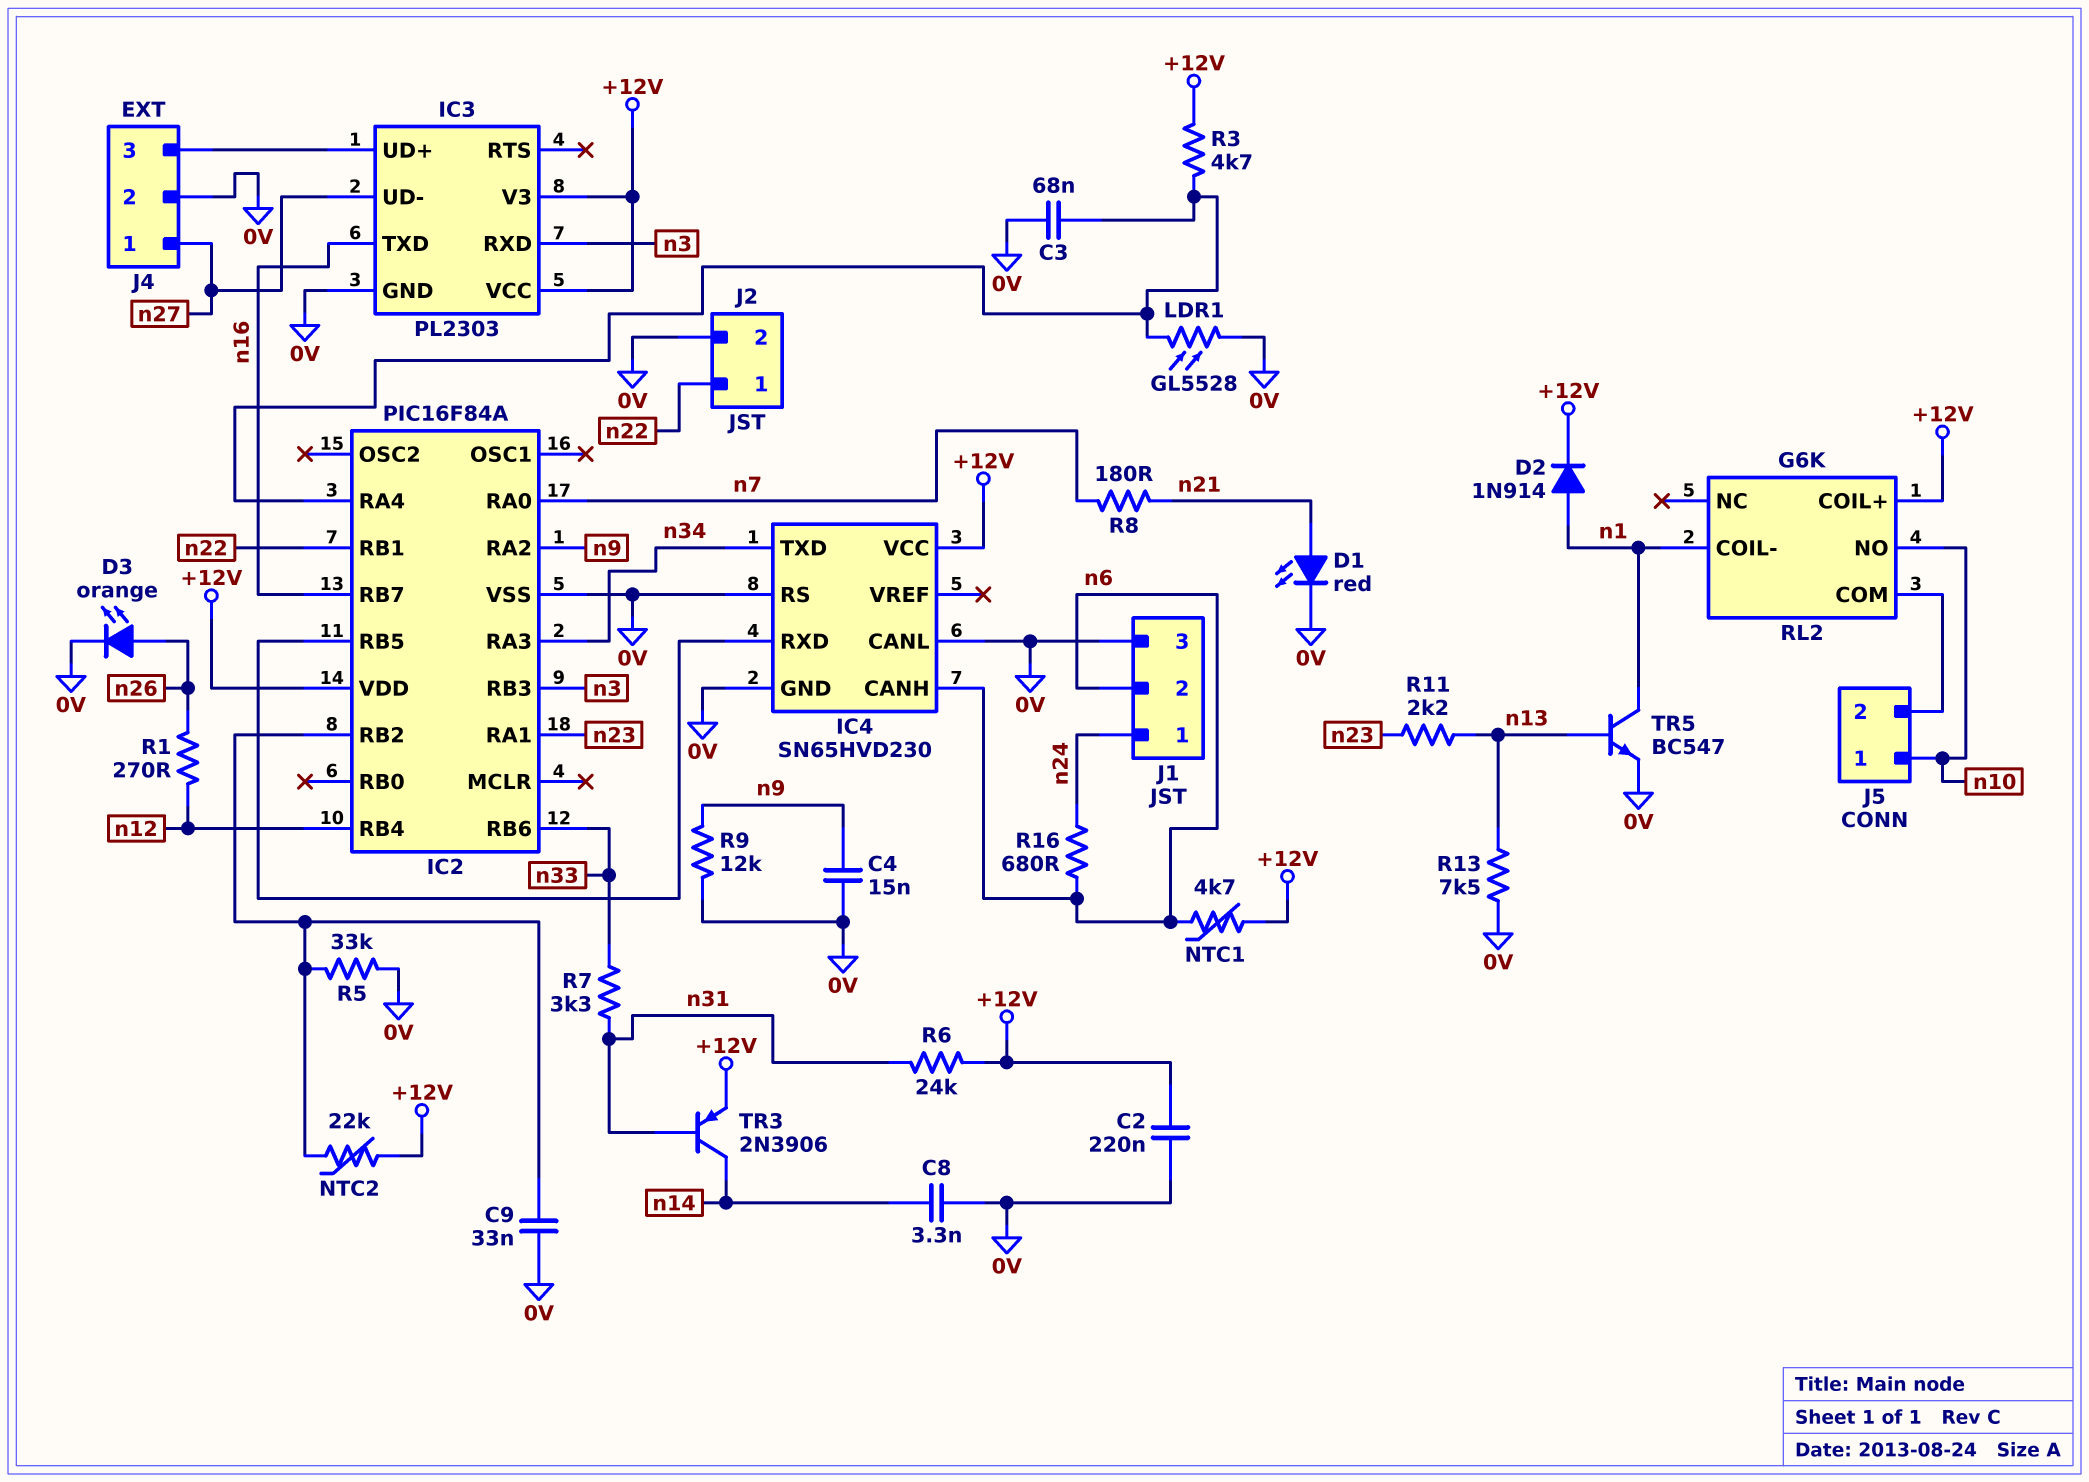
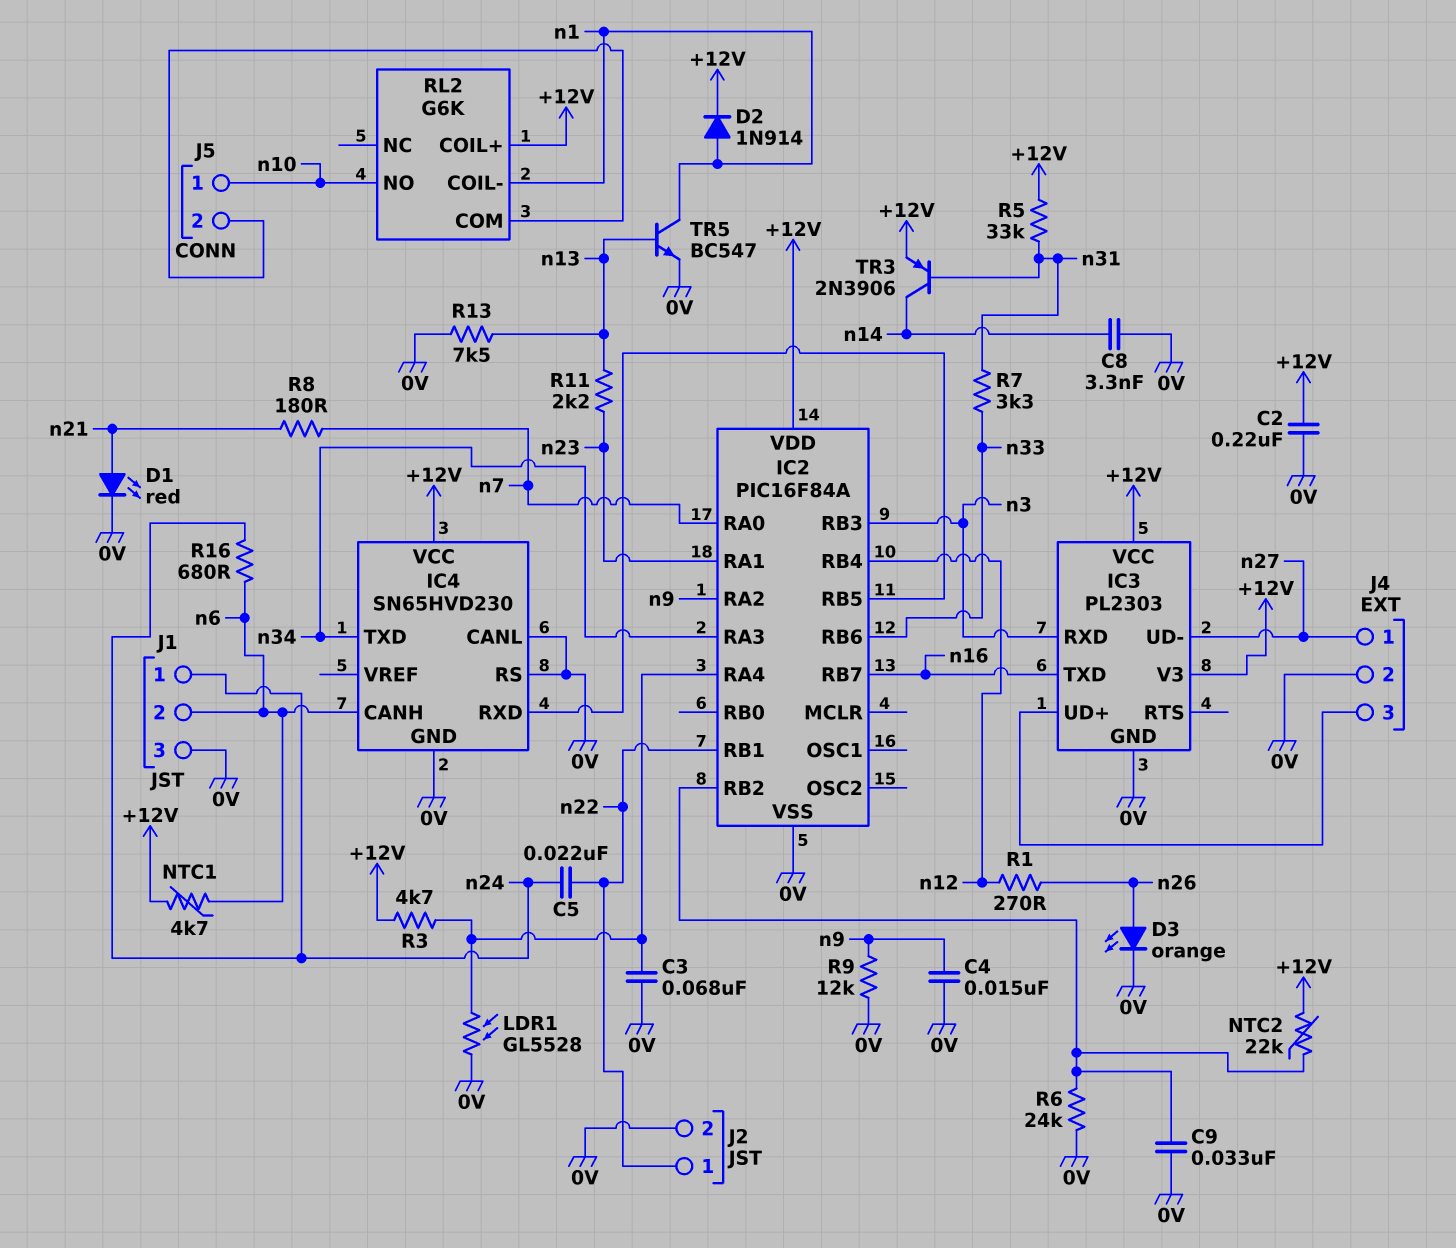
C5: none -> 22nF (n22, n24)
R5: 33k (0V, IC2/RB2) -> 33k (+12V, n31)
R6: 24k (+12V, n31) -> 24k (0V, IC2/RB2)

